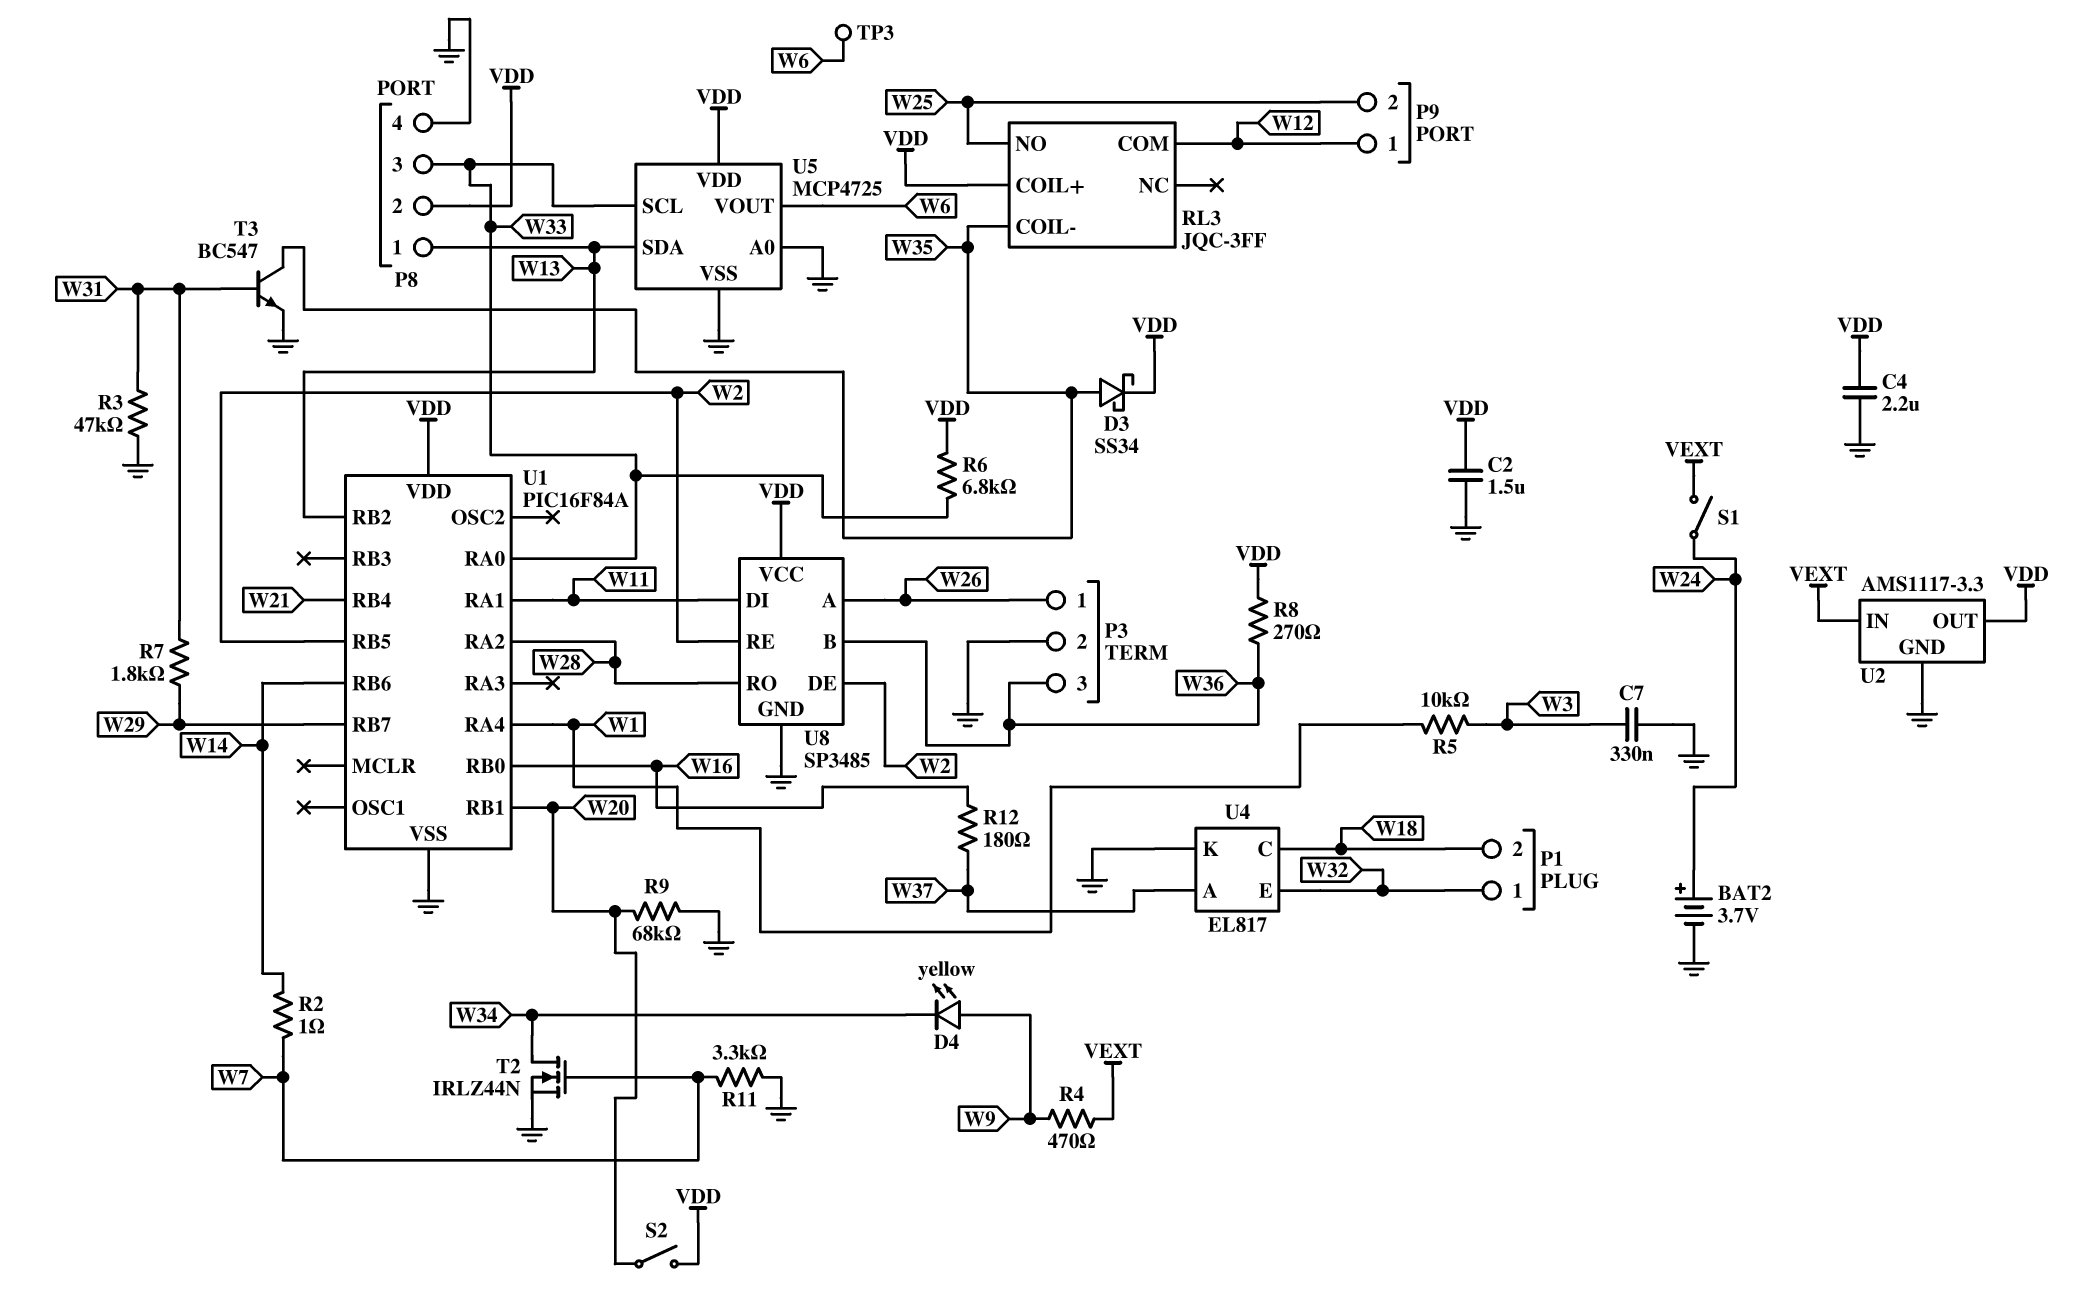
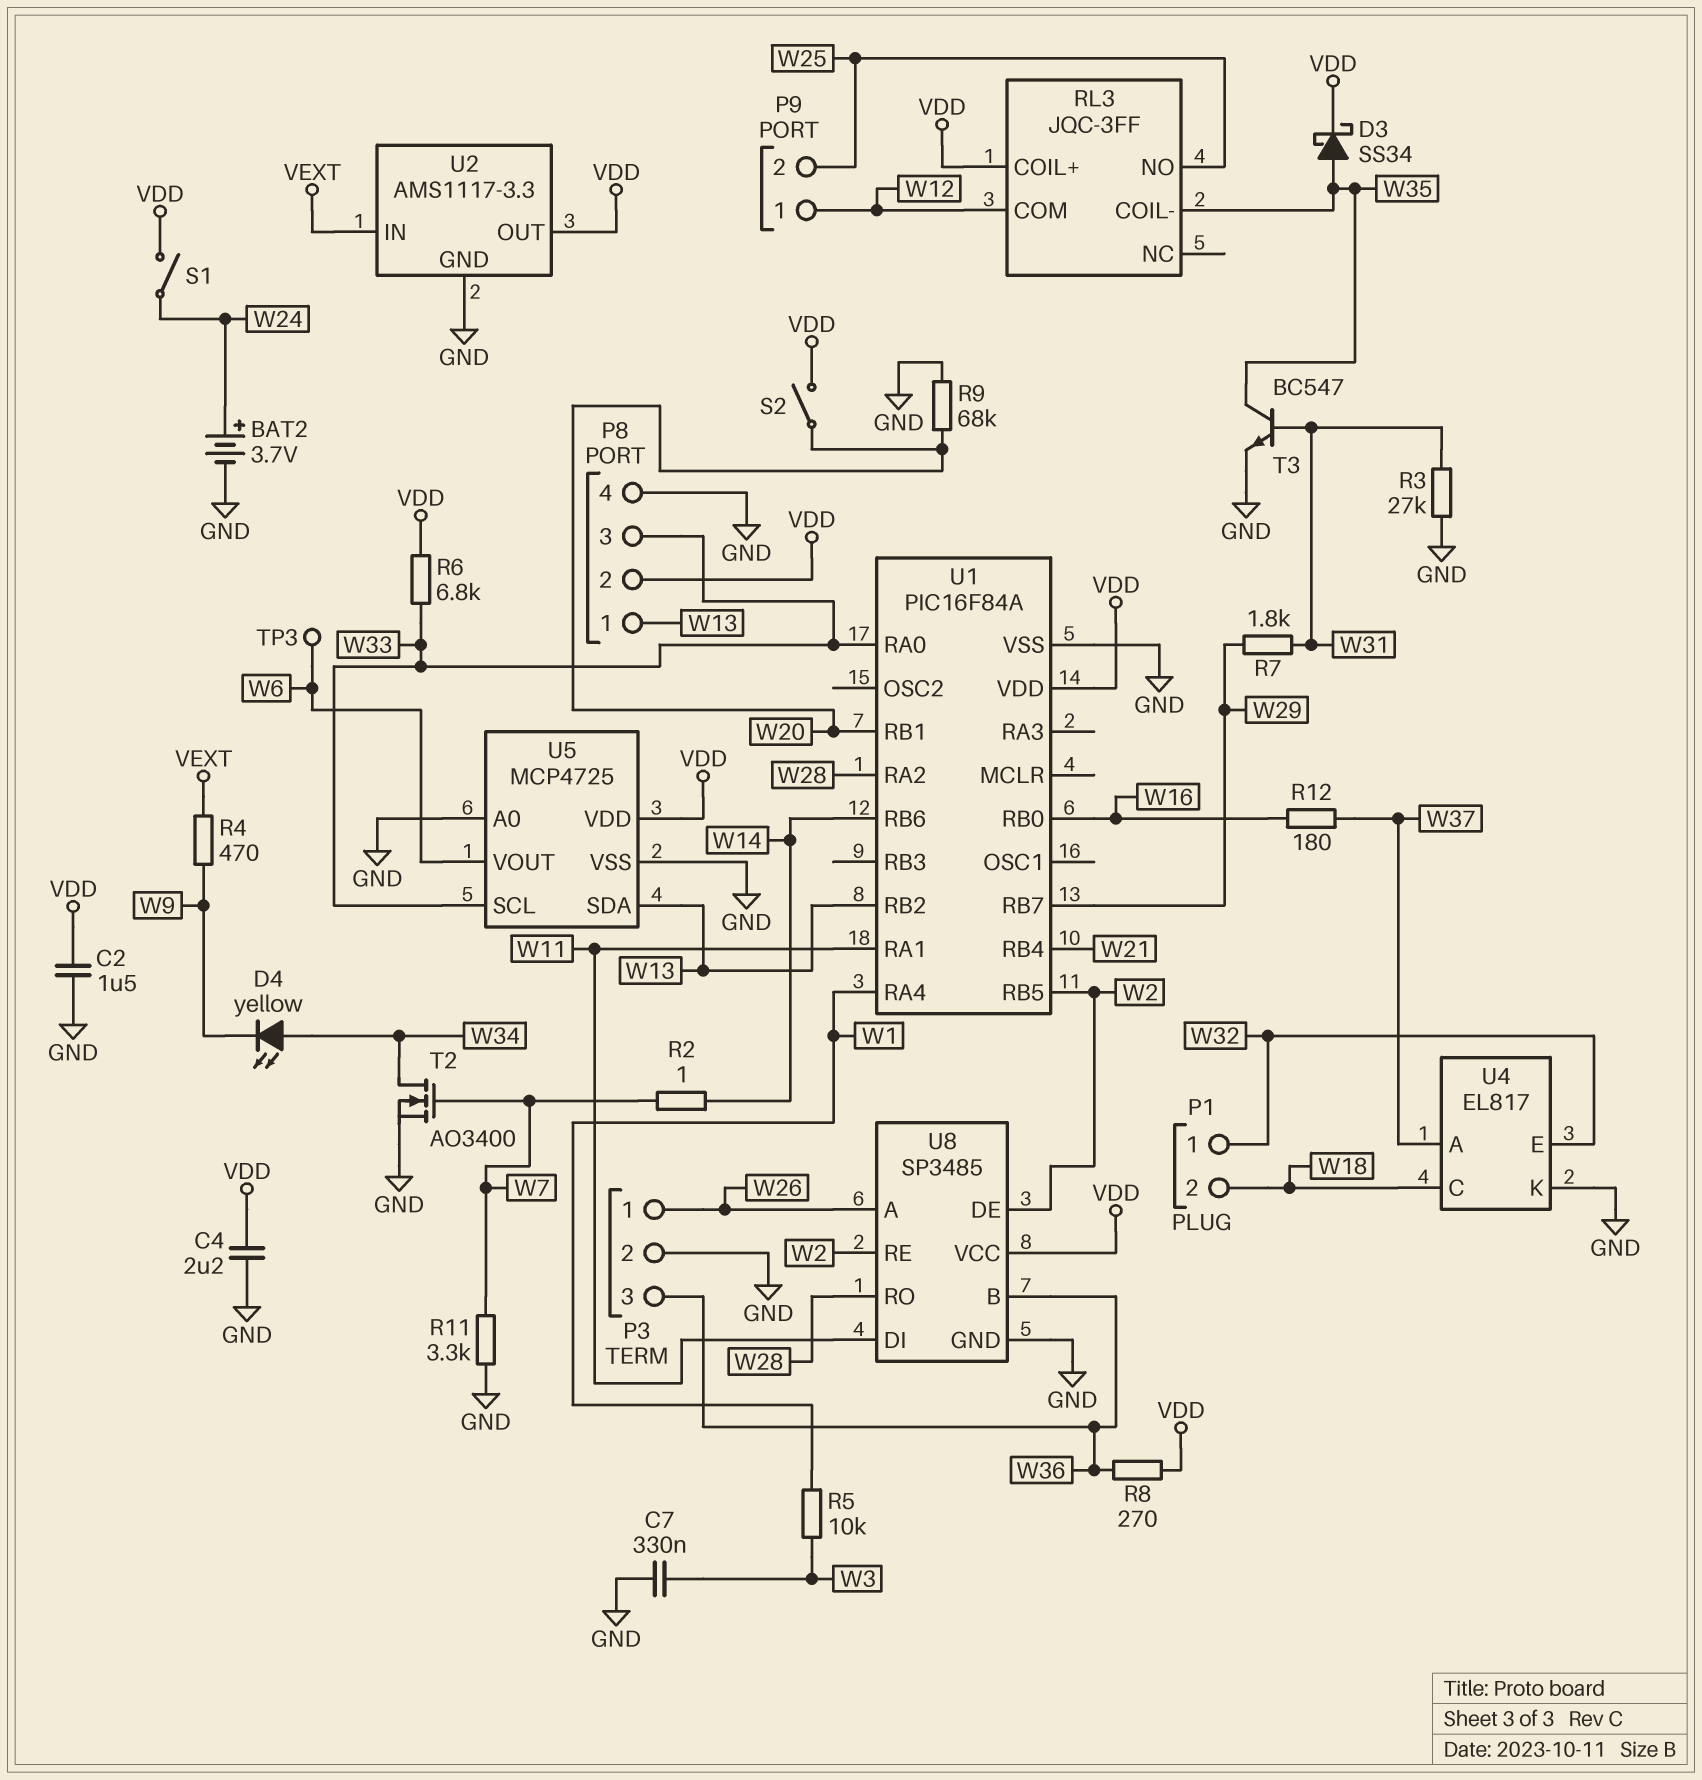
D4: LED yellow (A W9, K W34) -> LED yellow (A W34, K W9)
R3: 47k (GND, W31) -> 27k (GND, W31)
S1: switch (VEXT, W24) -> switch (VDD, W24)
T2: NMOS IRLZ44N (G W7, D W34, S GND) -> NMOS AO3400 (G W7, D W34, S GND)

